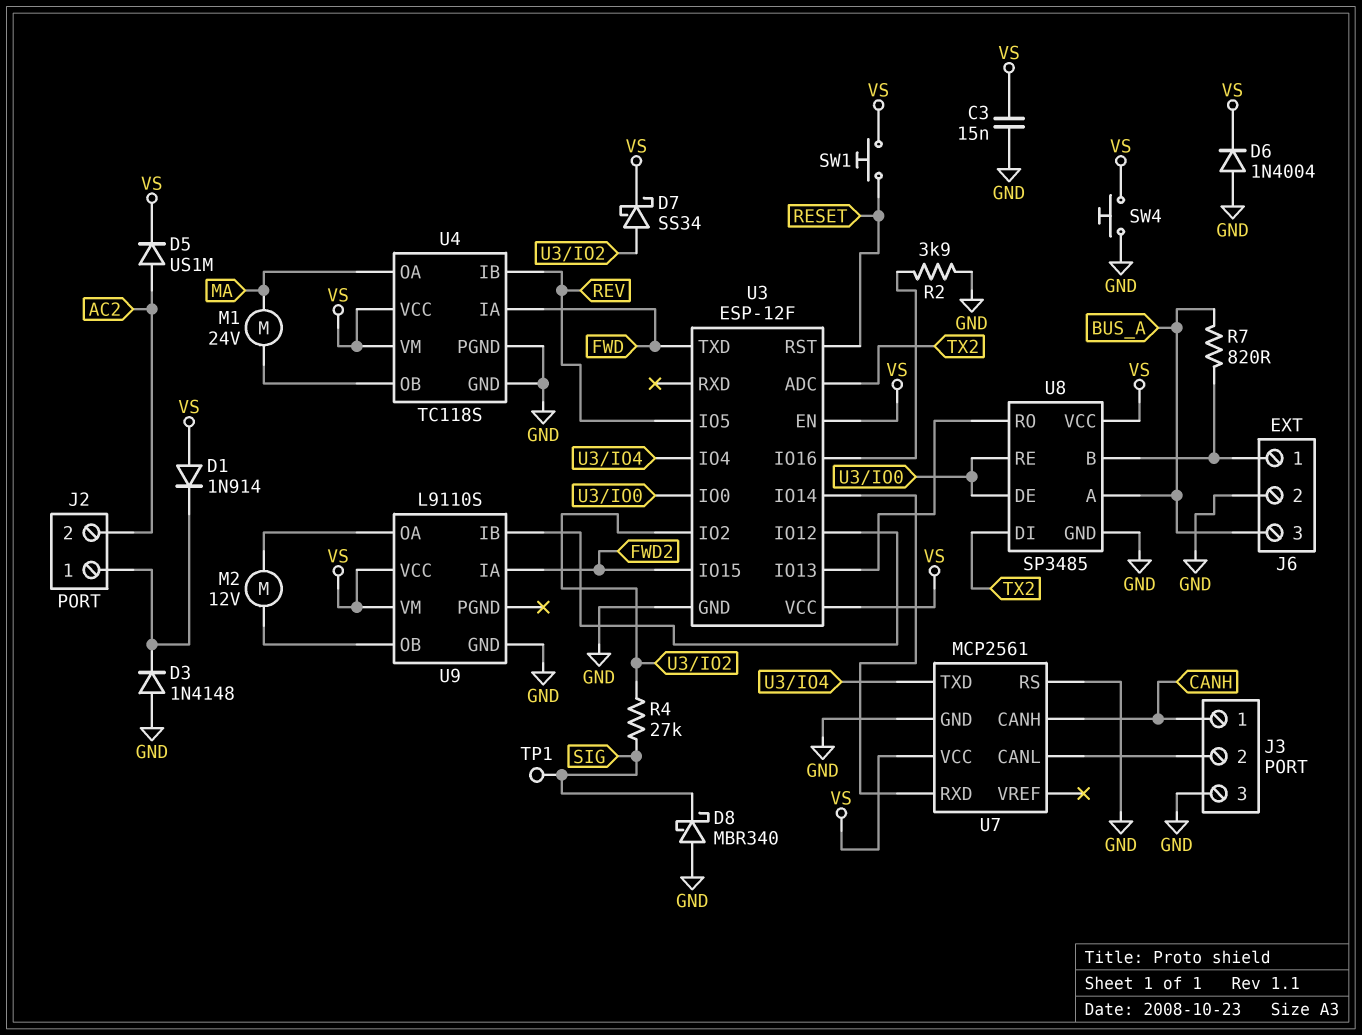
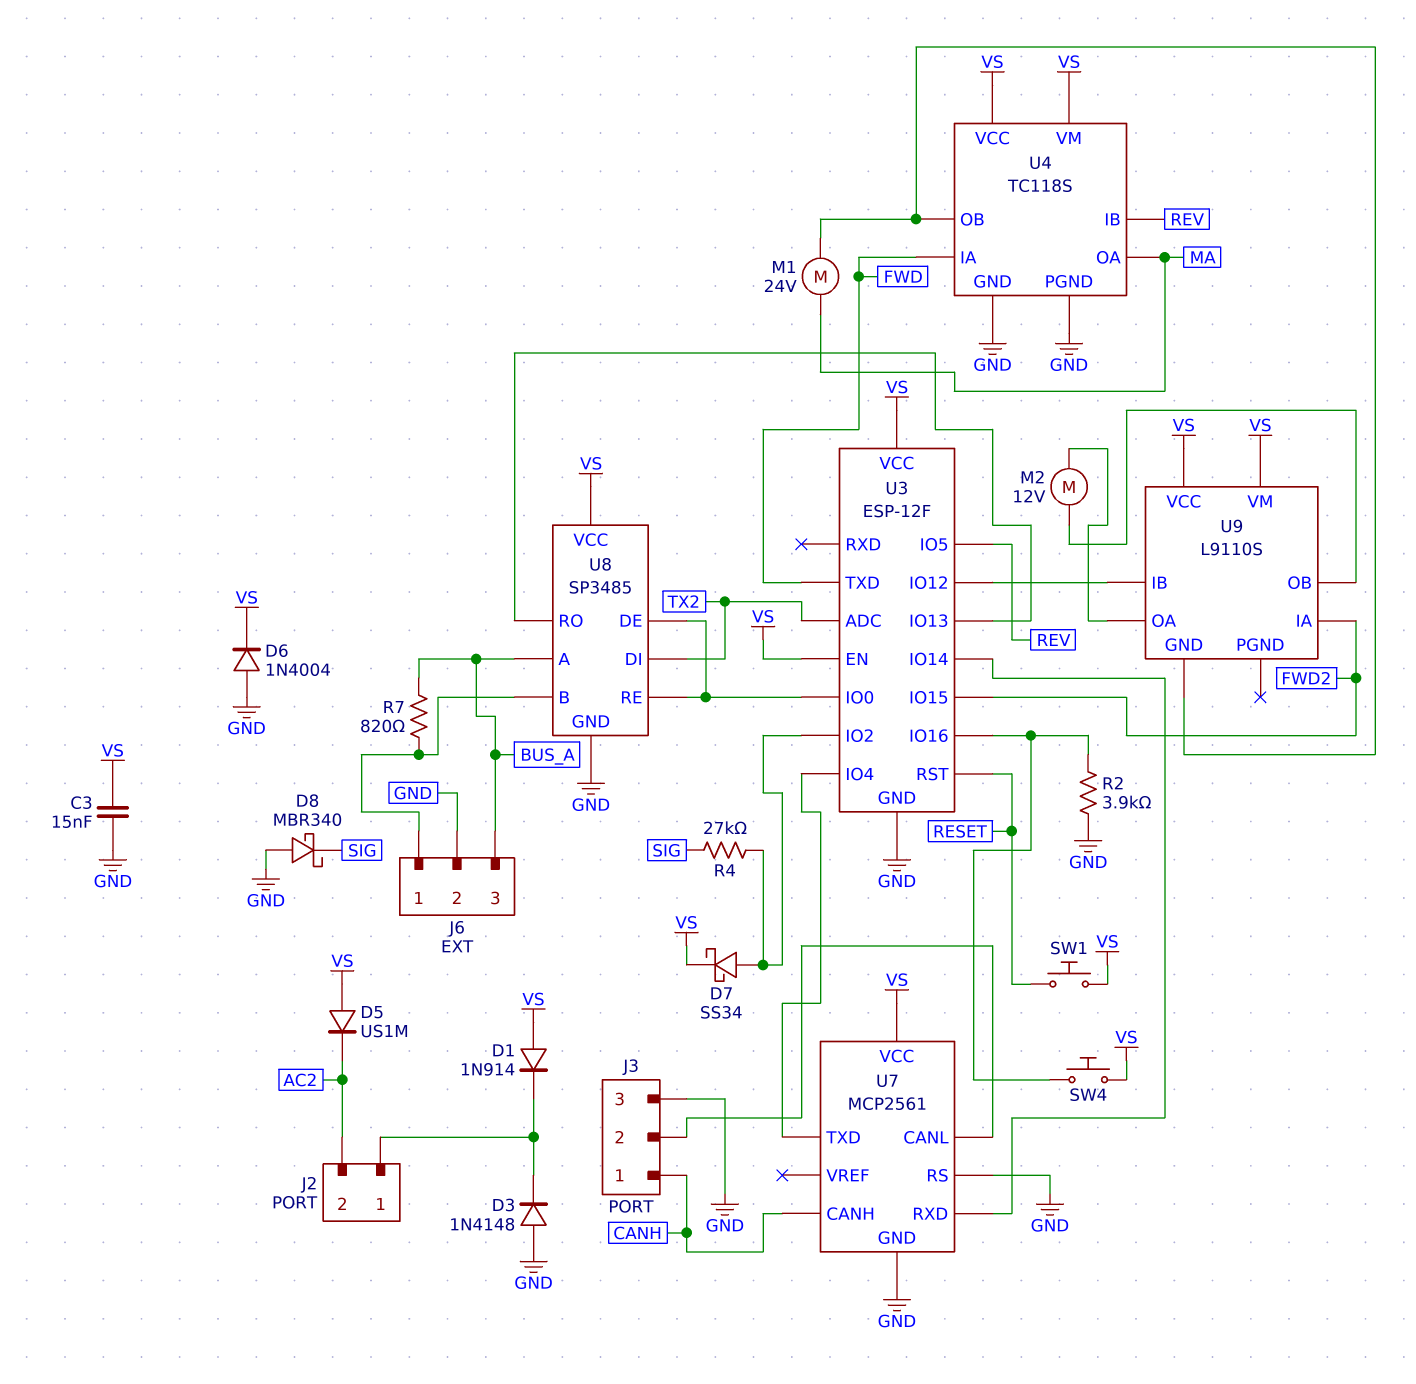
D5: diode US1M (A AC2, K VS) -> diode US1M (A VS, K AC2)
SW4: button (GND, VS) -> button (U3/IO16, VS)
TP1: test point (SIG) -> none
U9 pin GND: GND -> U4/OB

